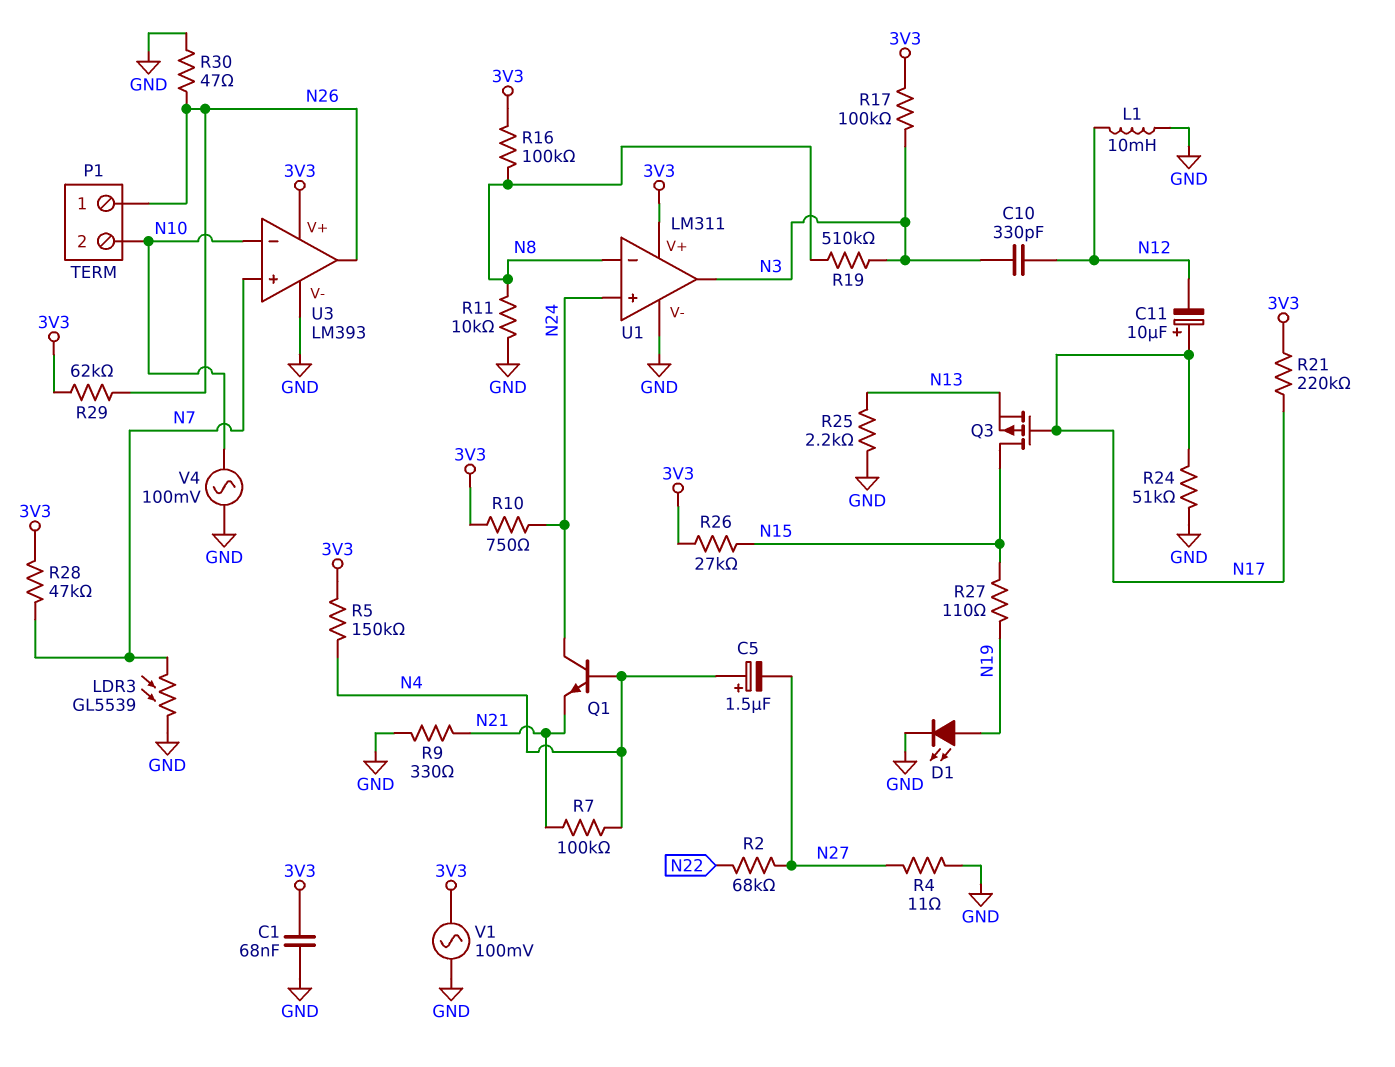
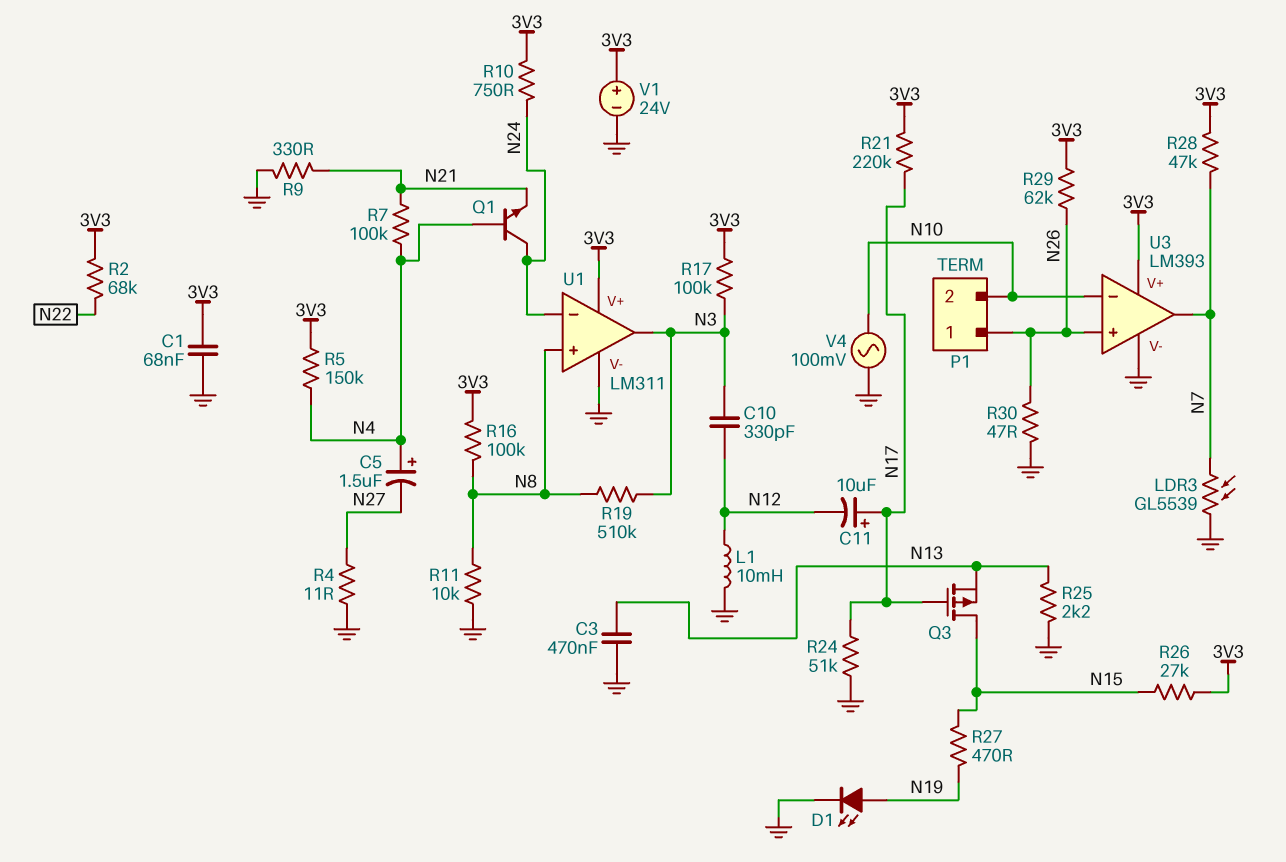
C3: none -> 470nF (GND, N13)
R2: 68k (N22, N27) -> 68k (3V3, N22)
R27: 110 (N15, N19) -> 470 (N15, N19)
U1 pin in+: N24 -> N8
U1 pin in-: N8 -> N24
U3 pin in+: N7 -> N26
U3 pin out: N26 -> N7
V1: AC 100mV (3V3, GND) -> 24V (plus 3V3, minus GND)

